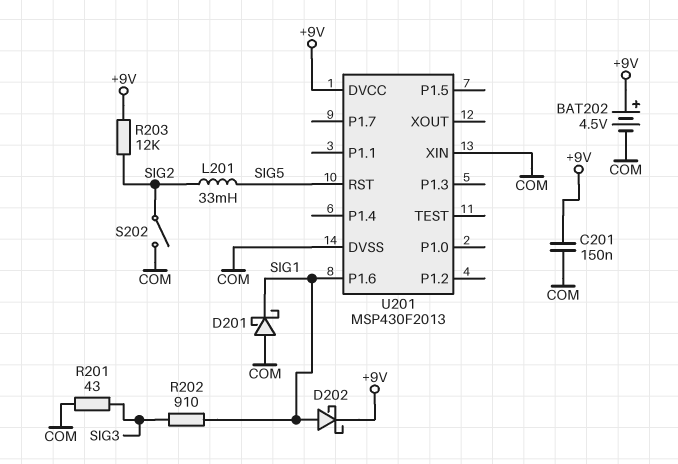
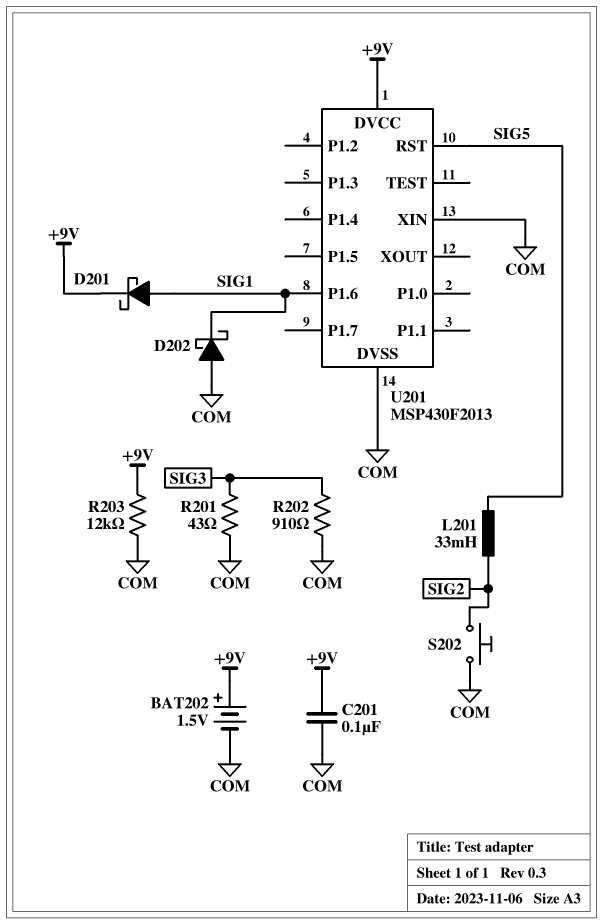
BAT202: 4.5V (plus +9V, minus COM) -> 1.5V (plus +9V, minus COM)
C201: 150nF (+9V, COM) -> 100nF (+9V, COM)
D201: schottky (A COM, K SIG1) -> schottky (A SIG1, K +9V)
D202: schottky (A SIG1, K +9V) -> schottky (A COM, K SIG1)
R202: 910 (SIG1, SIG3) -> 910 (COM, SIG3)
R203: 12k (+9V, SIG2) -> 12k (+9V, COM)
S202: switch (COM, SIG2) -> button (COM, SIG2)

